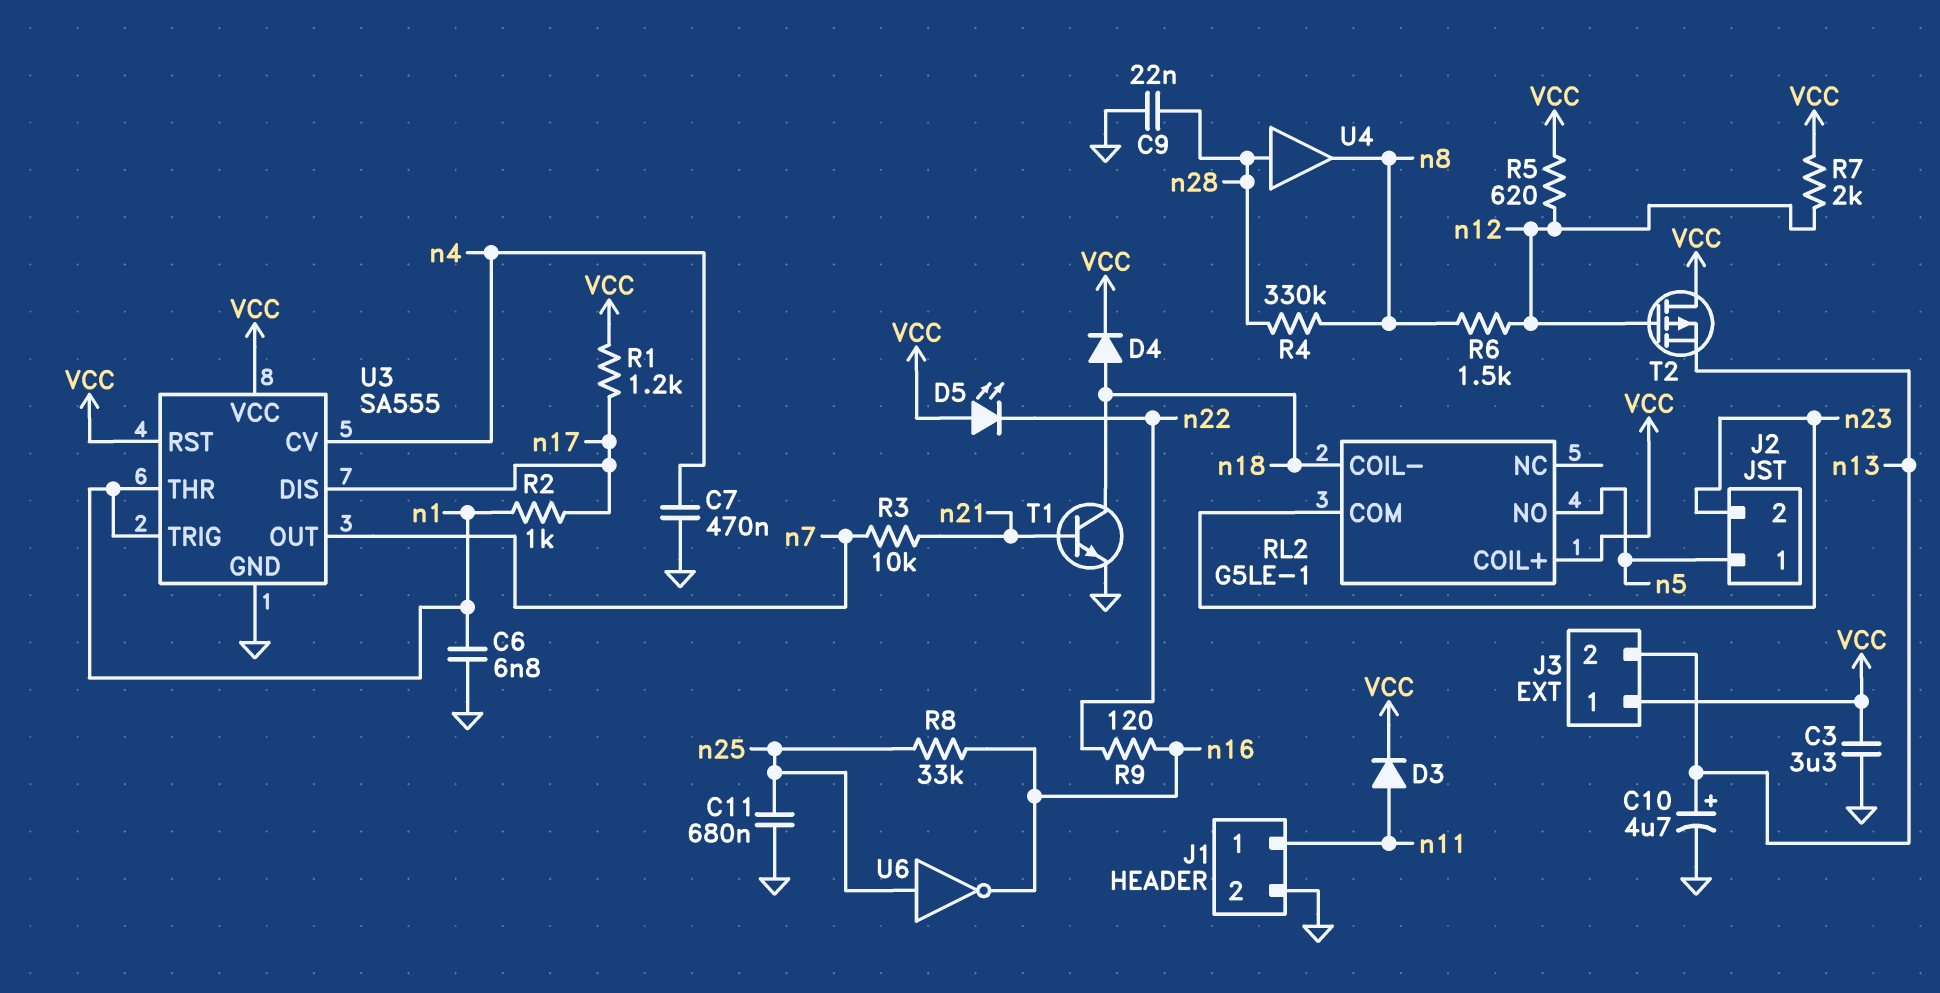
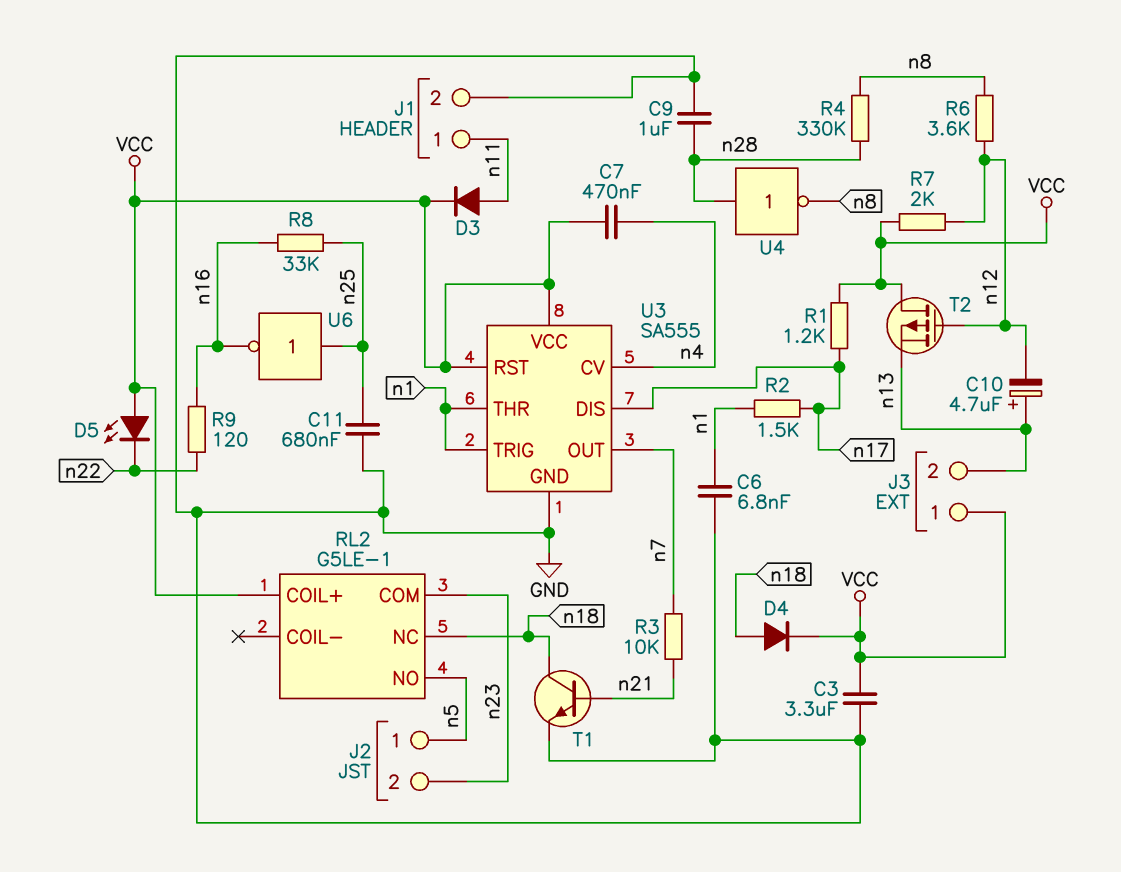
C7: 470nF (GND, n4) -> 470nF (VCC, n4)
C9: 22nF (GND, n28) -> 1uF (GND, n28)
C10: 4.7uF (plus n13, minus GND) -> 4.7uF (plus n13, minus n12)
R2: 1k (n1, n17) -> 1.5k (n1, n17)
R5: 620 (VCC, n12) -> none
R6: 1.5k (n8, n12) -> 3.6k (n8, n12)
RL2 pin COIL-: n18 -> none
RL2 pin NC: none -> n18
U4: buffer (in n28, out n8) -> NOT (in n28, out n8)

